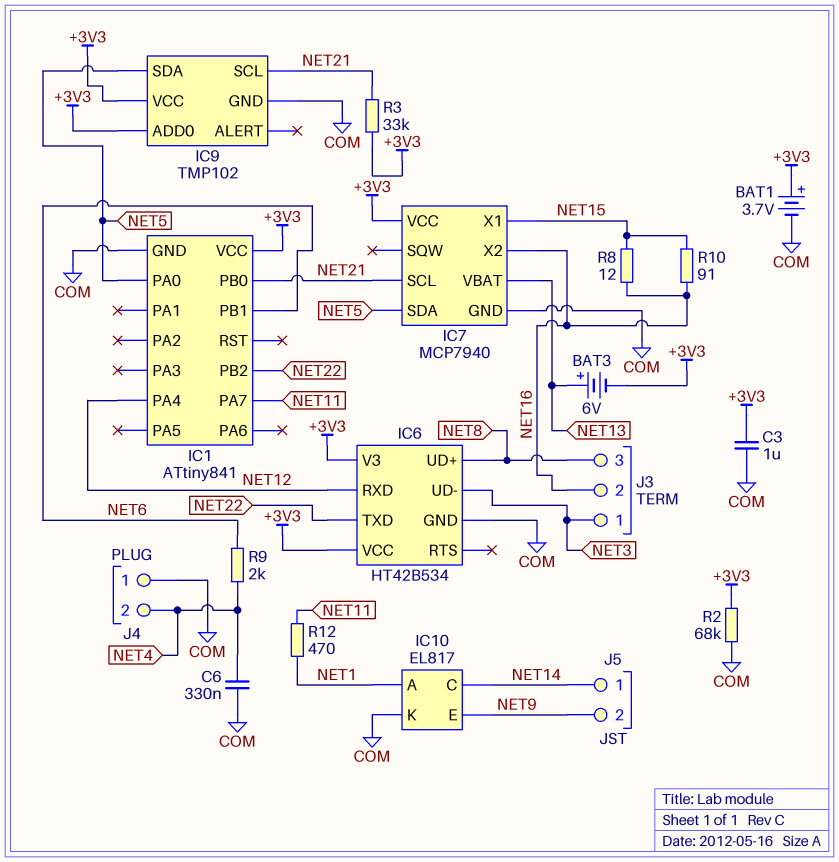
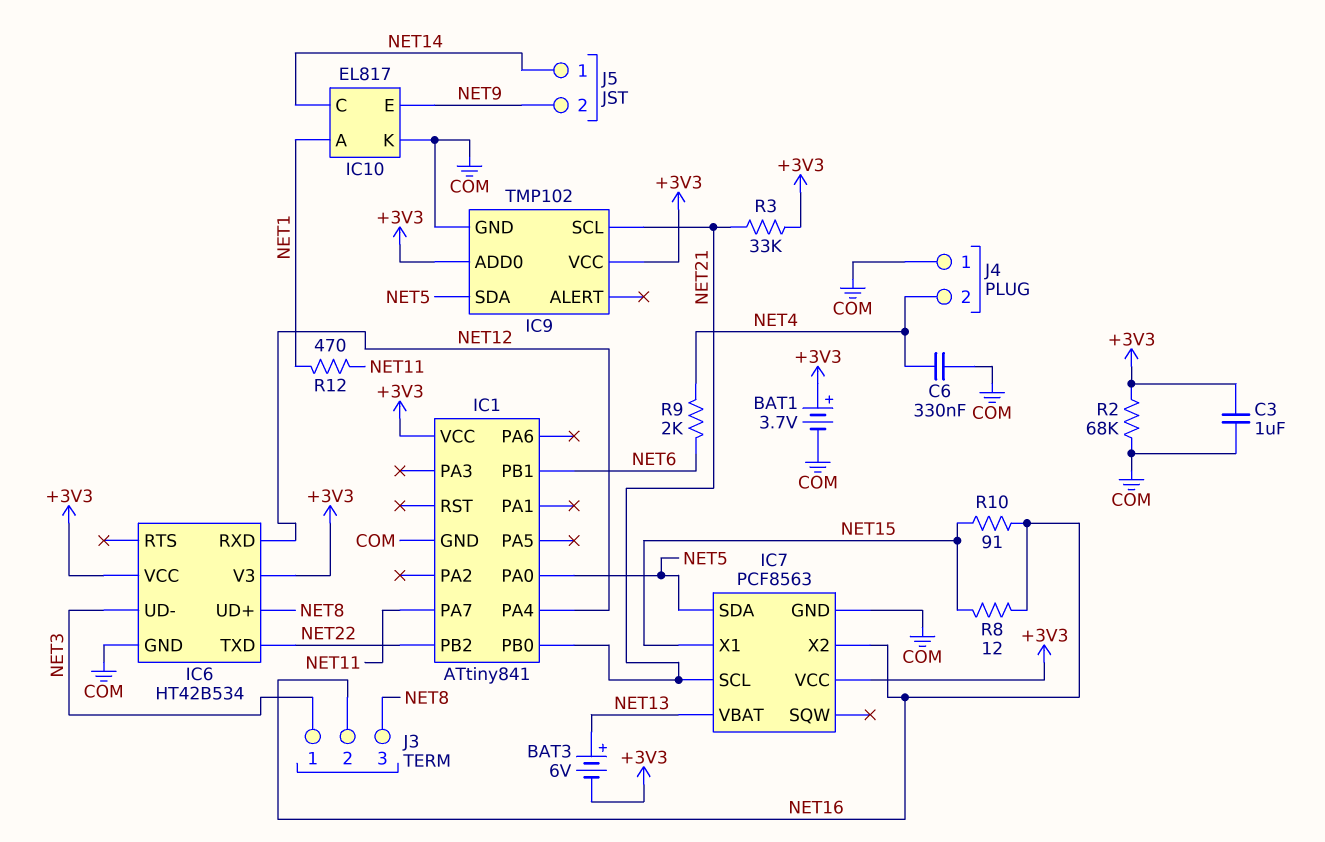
IC7: MCP7940 -> PCF8563

